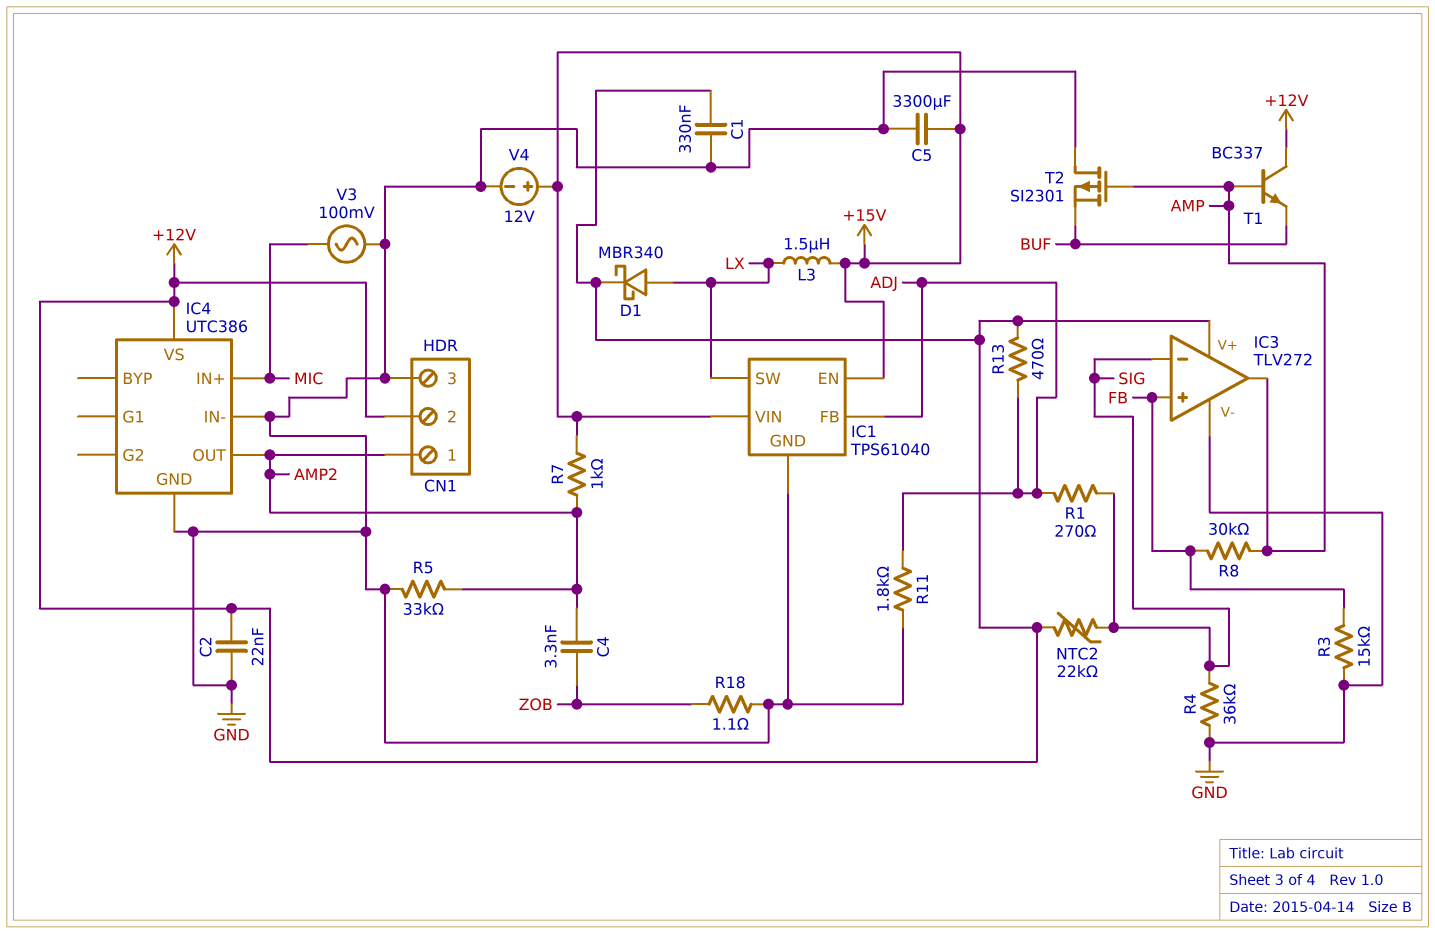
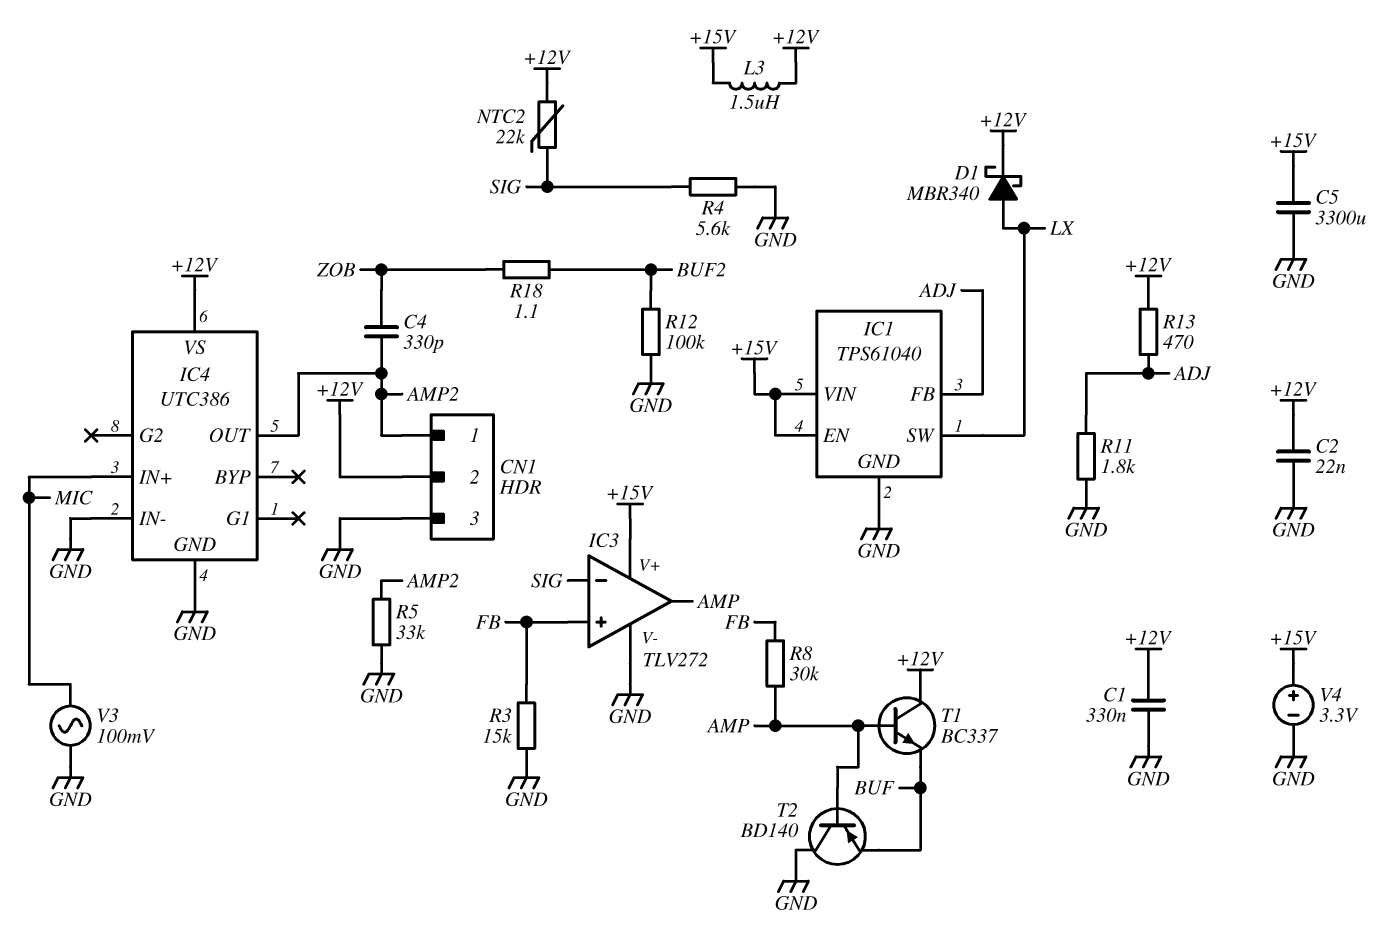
C4: 3.3nF (AMP2, ZOB) -> 330pF (AMP2, ZOB)
IC3 pin V+: +12V -> +15V
L3: 1.5uH (+15V, LX) -> 1.5uH (+12V, +15V)
R1: 270 (ADJ, SIG) -> none
R4: 36k (GND, SIG) -> 5.6k (GND, SIG)
R7: 1k (+15V, AMP2) -> none
R12: none -> 100k (BUF2, GND)
R18: 1.1 (GND, ZOB) -> 1.1 (BUF2, ZOB)
T2: PMOS SI2301 (G AMP, D GND, S BUF) -> PNP BD140 (B AMP, C GND, E BUF)
V4: 12V (plus +15V, minus GND) -> 3.3V (plus +15V, minus GND)

